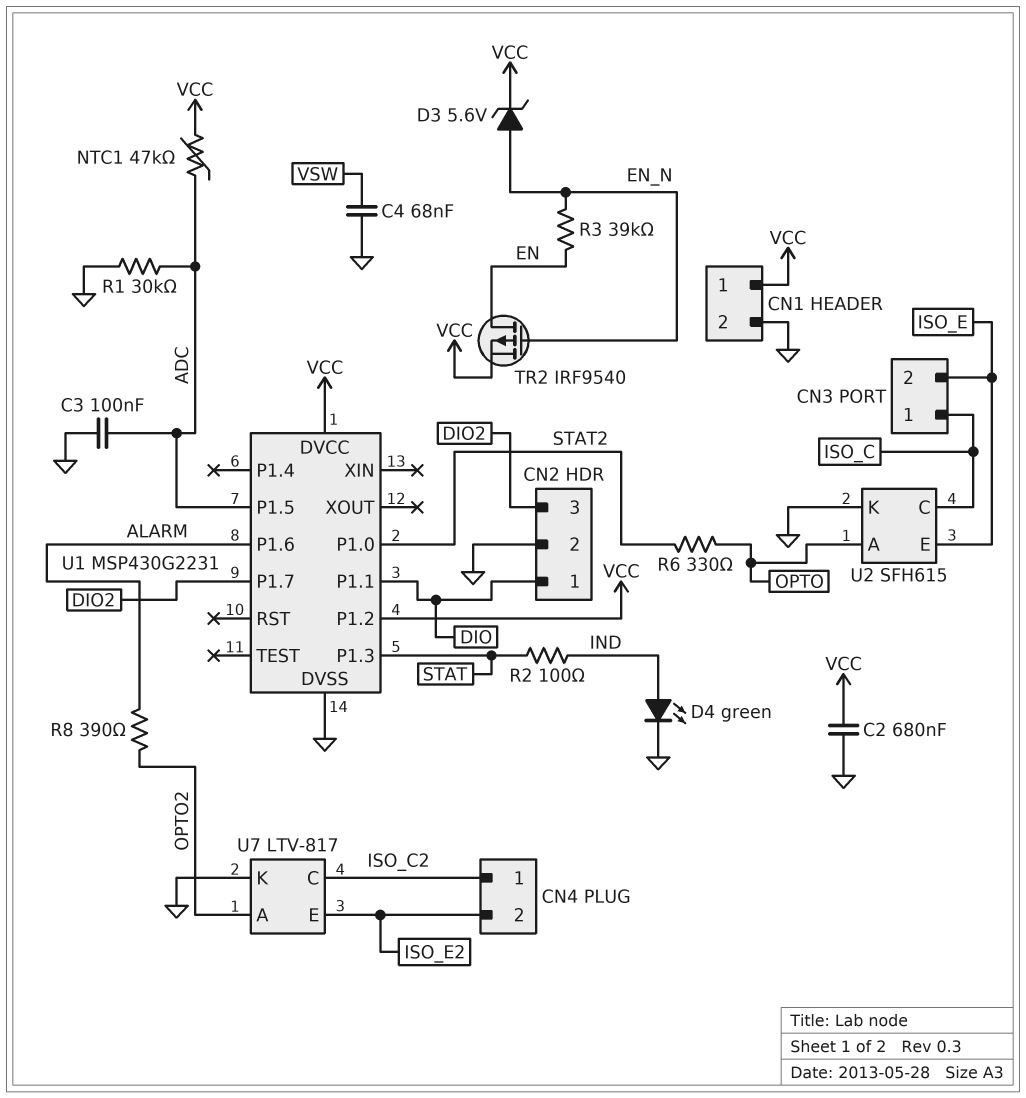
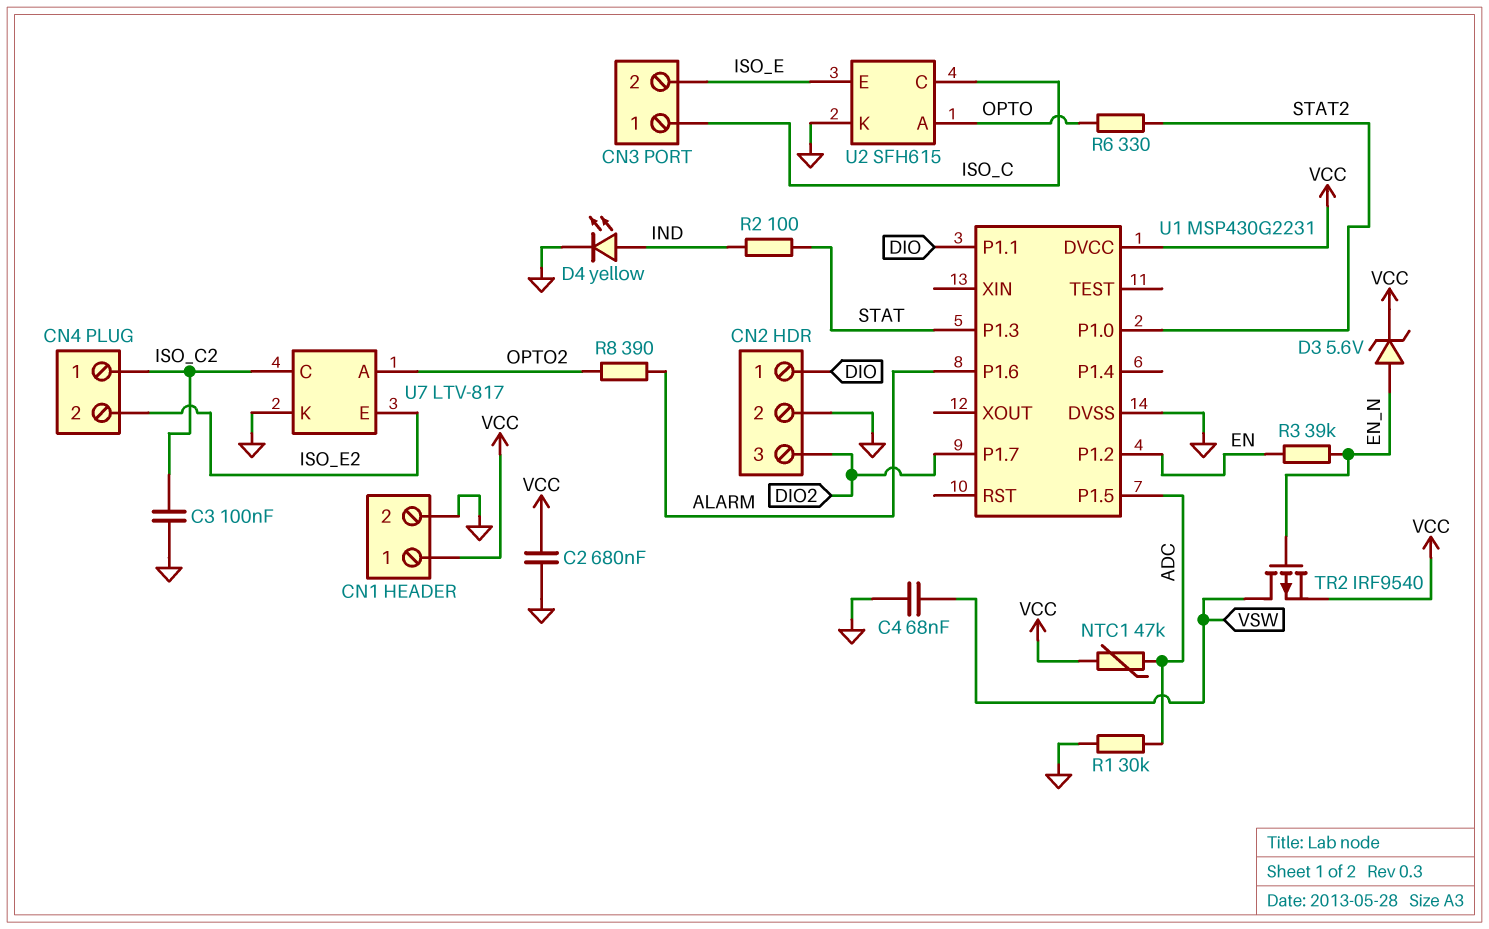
C3: 100nF (ADC, GND) -> 100nF (GND, ISO_C2)
D4: LED green (A IND, K GND) -> LED yellow (A IND, K GND)
TR2: PMOS IRF9540 (G EN_N, D EN, S VCC) -> PMOS IRF9540 (G EN_N, D VSW, S VCC)
U1 pin P1.2: VCC -> EN

